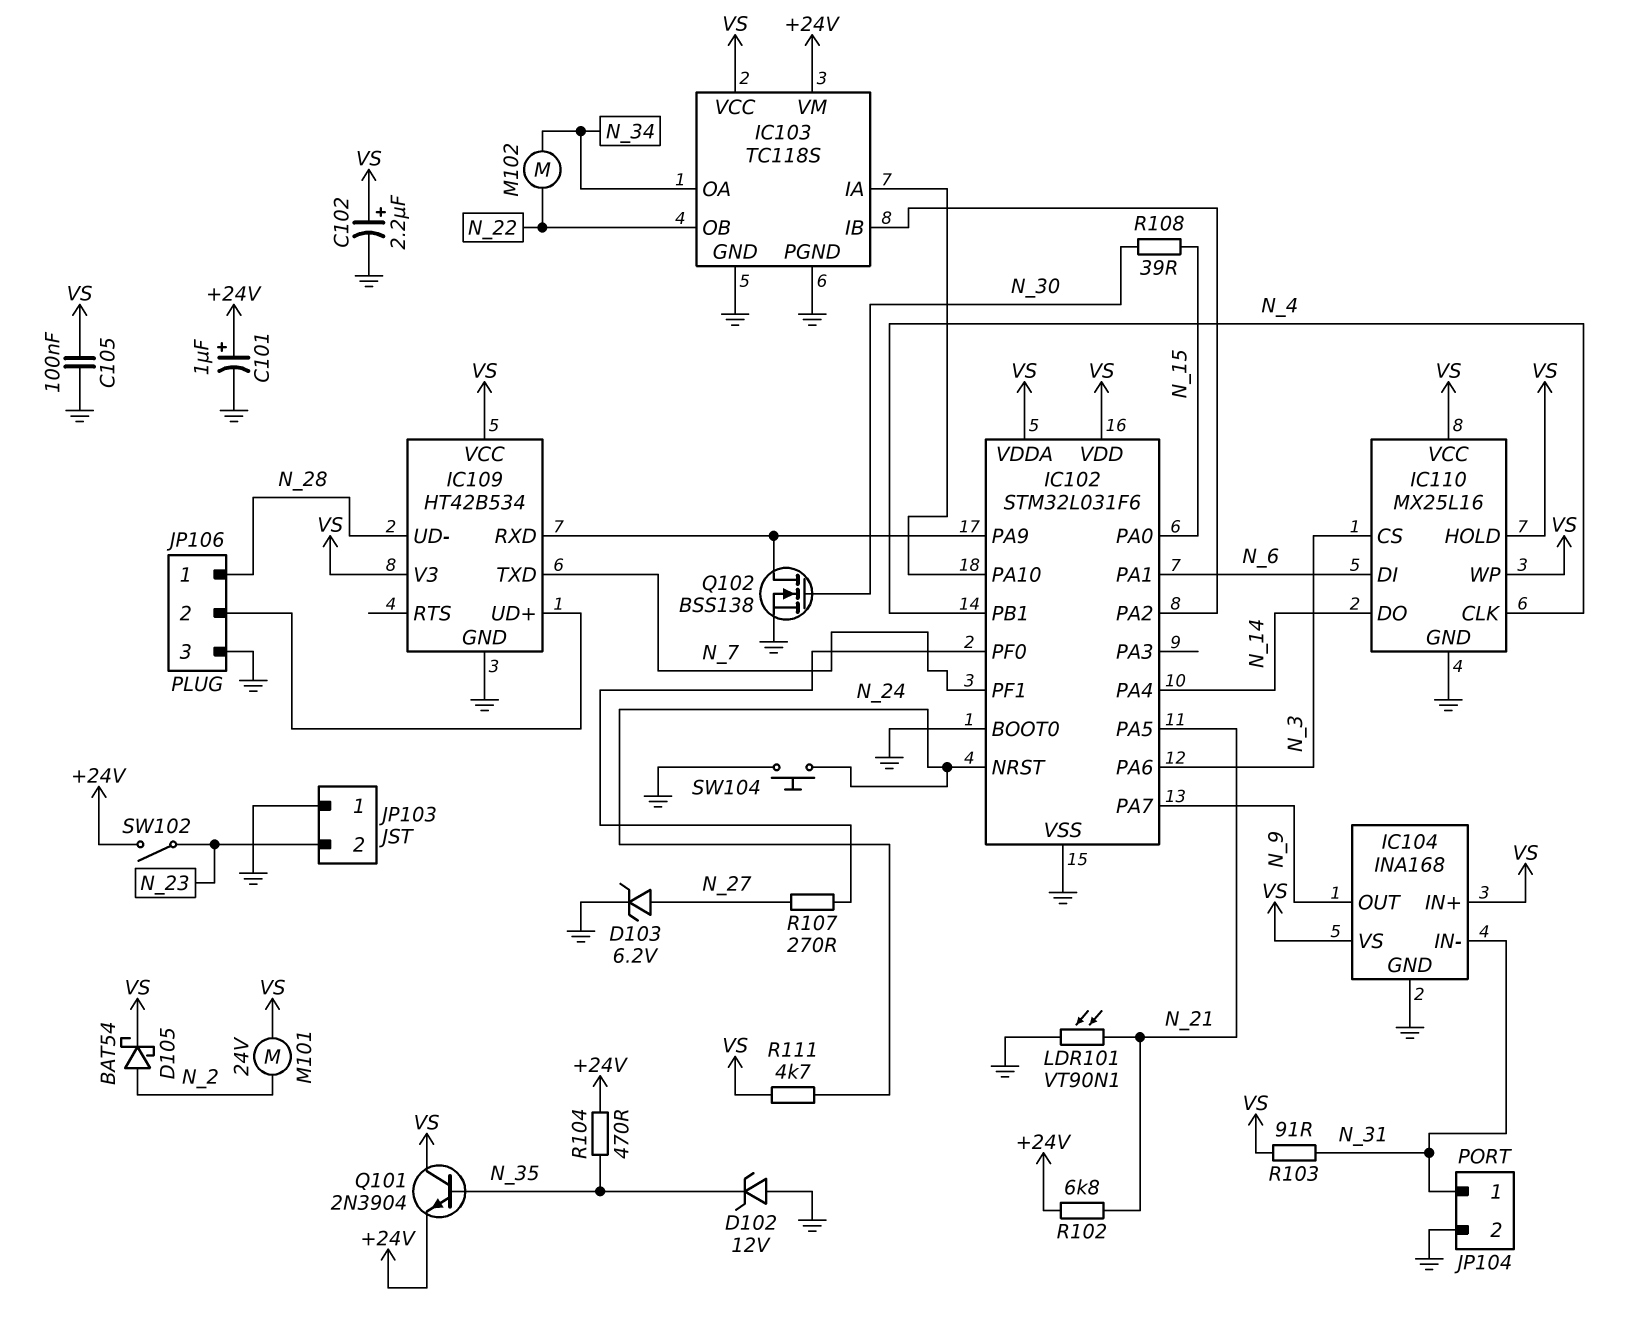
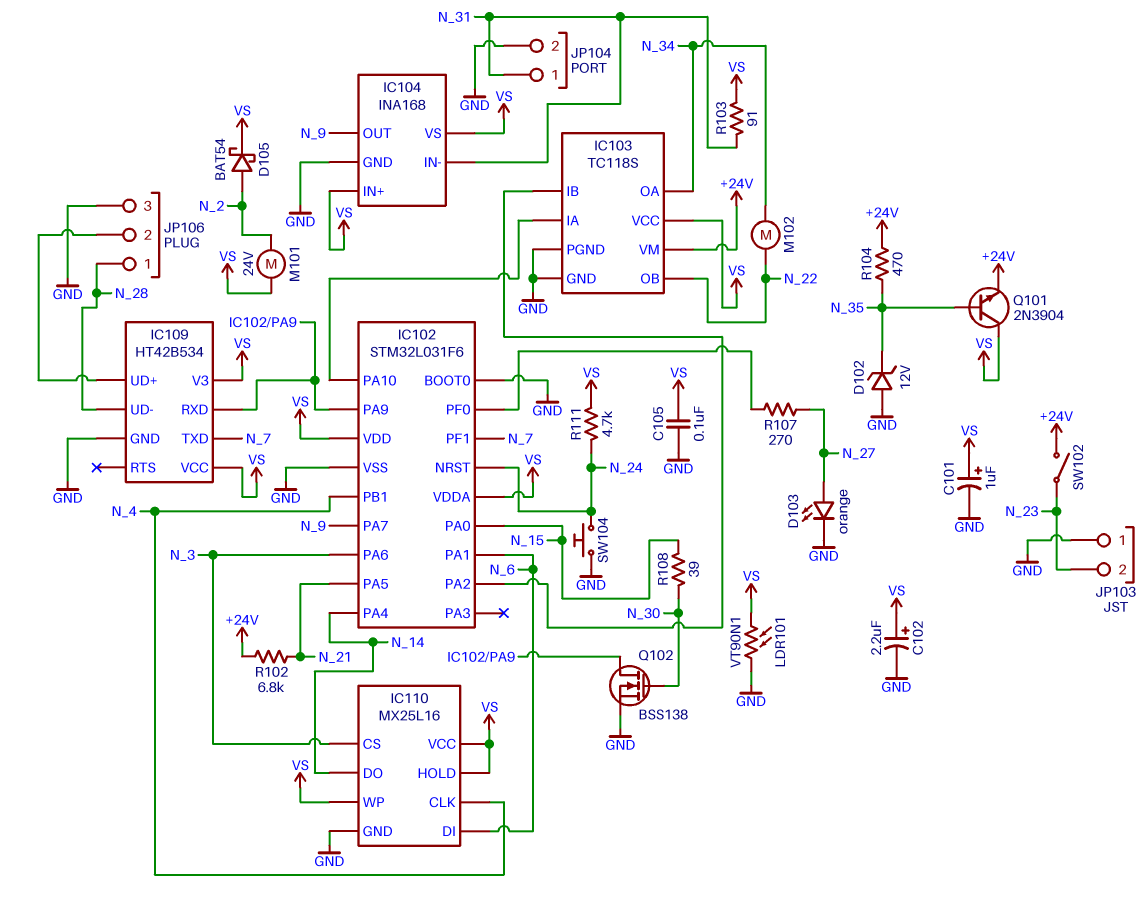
C101: 1uF (plus +24V, minus GND) -> 1uF (plus VS, minus GND)
D103: zener 6.2V (A N_27, K GND) -> LED orange (A N_27, K GND)
LDR101: VT90N1 (GND, N_21) -> VT90N1 (GND, VS)

